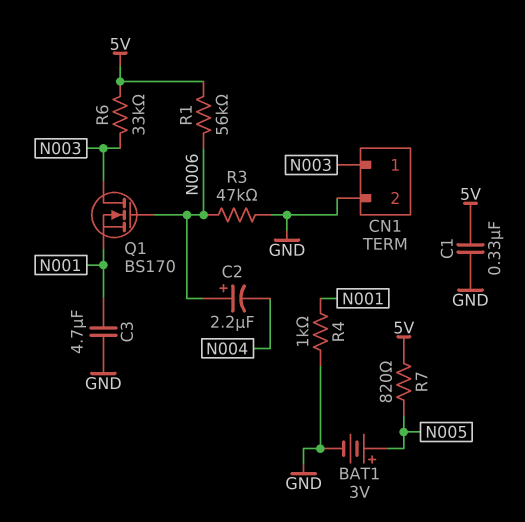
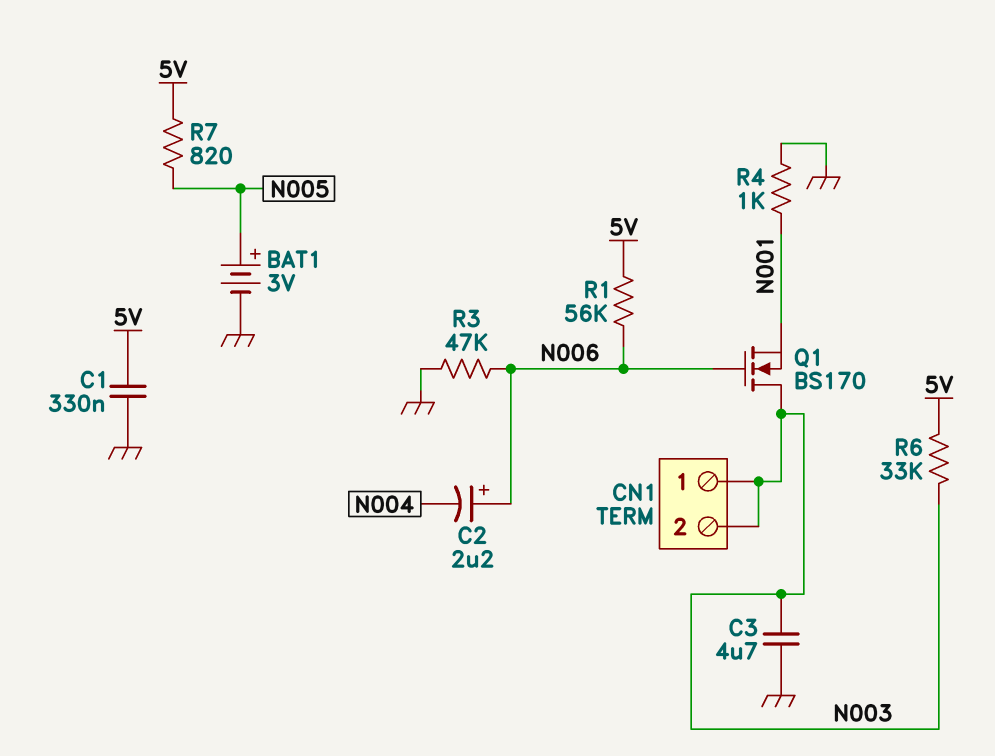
C3: 4.7uF (GND, N001) -> 4.7uF (GND, N003)
CN1 pin 2: GND -> N003

